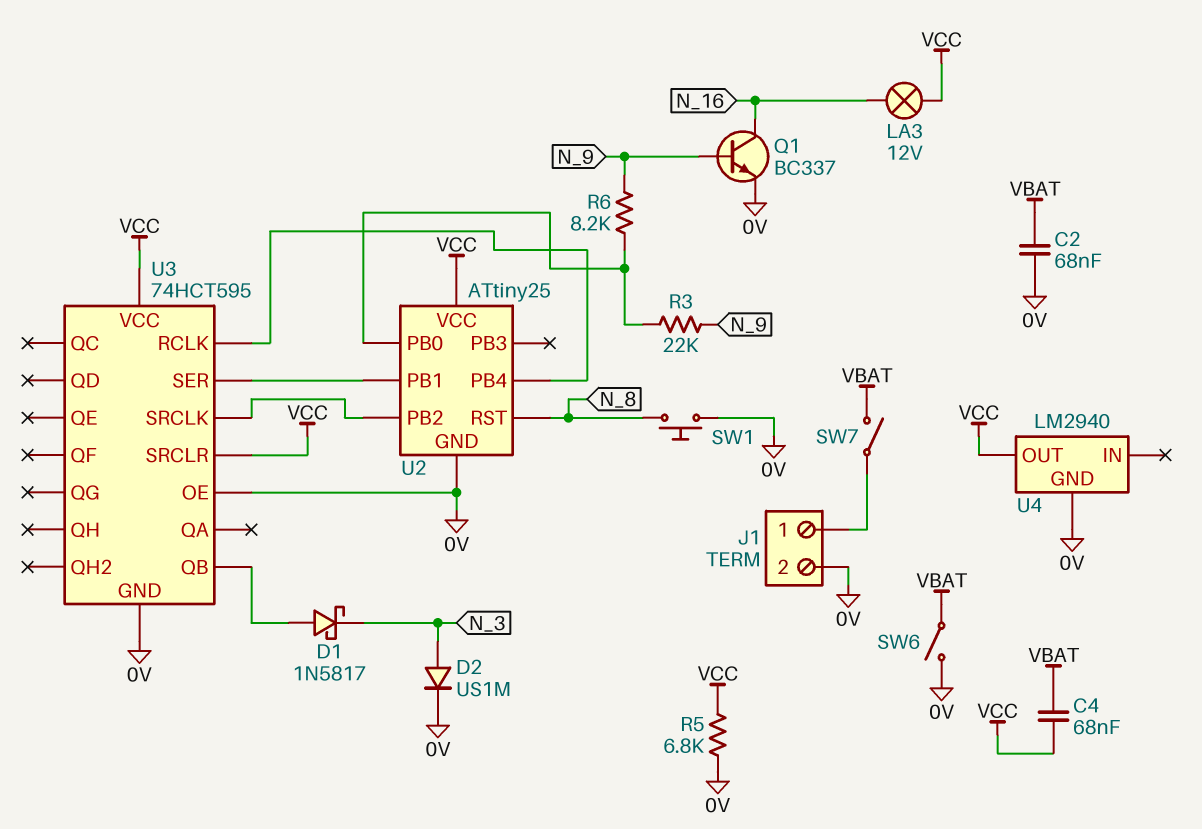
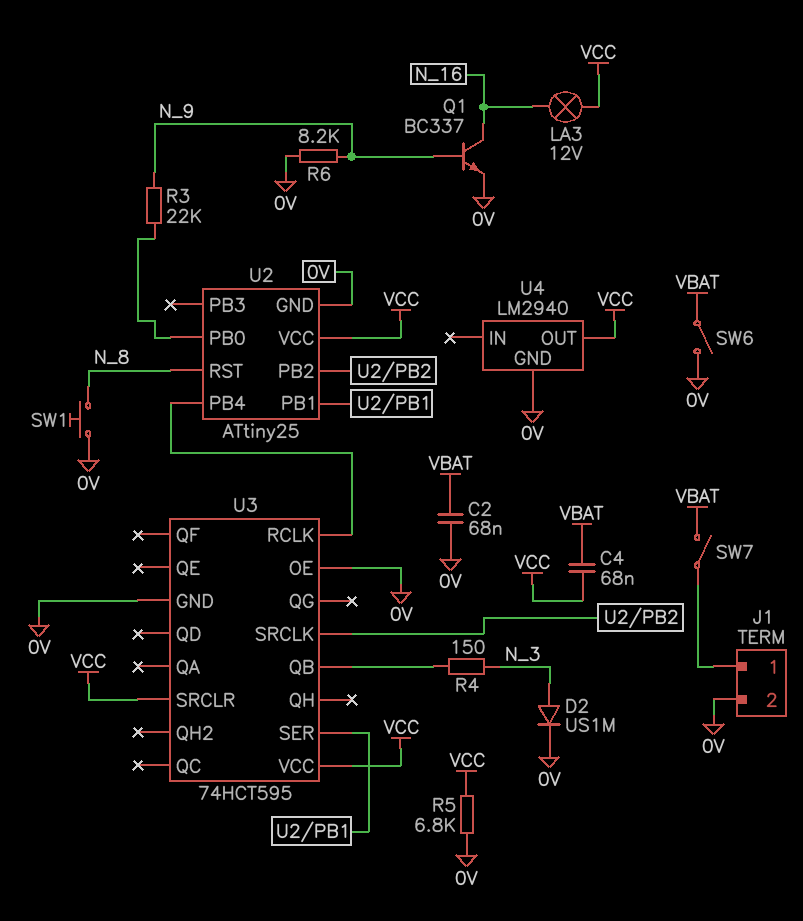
D1: schottky 1N5817 (A U3/QB, K N_3) -> none
R4: none -> 150 (N_3, U3/QB)
R6: 8.2k (N_9, U2/PB0) -> 8.2k (0V, N_9)

